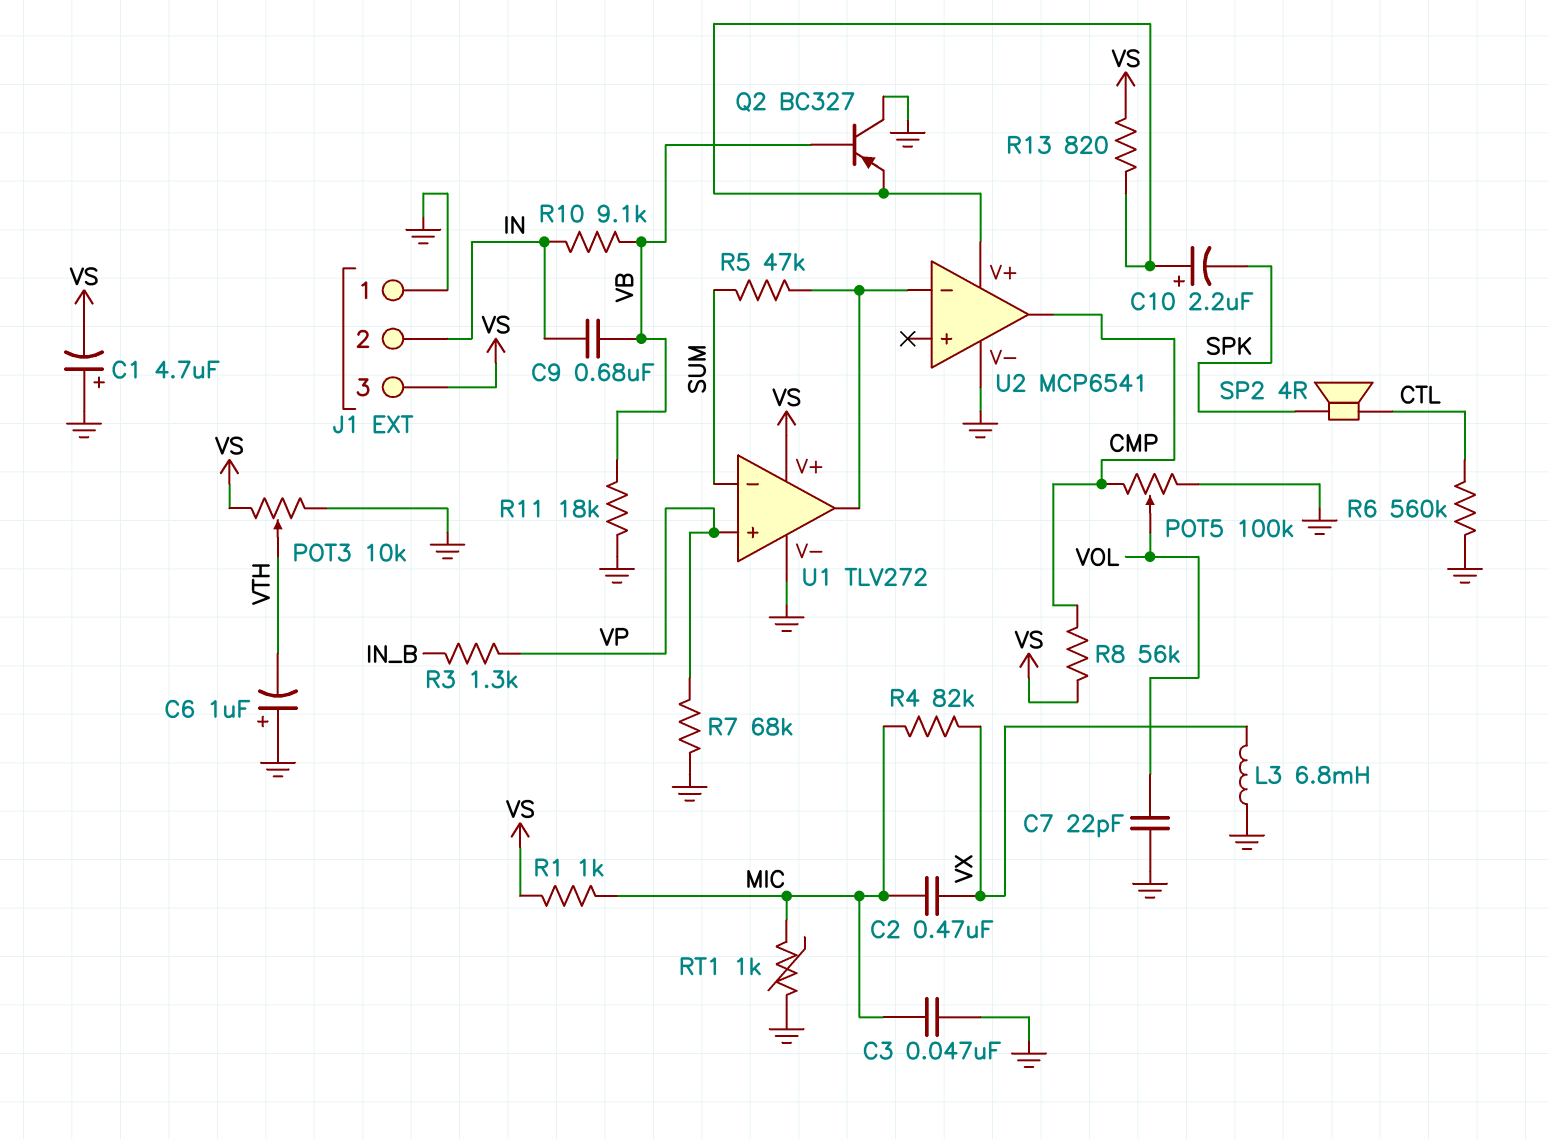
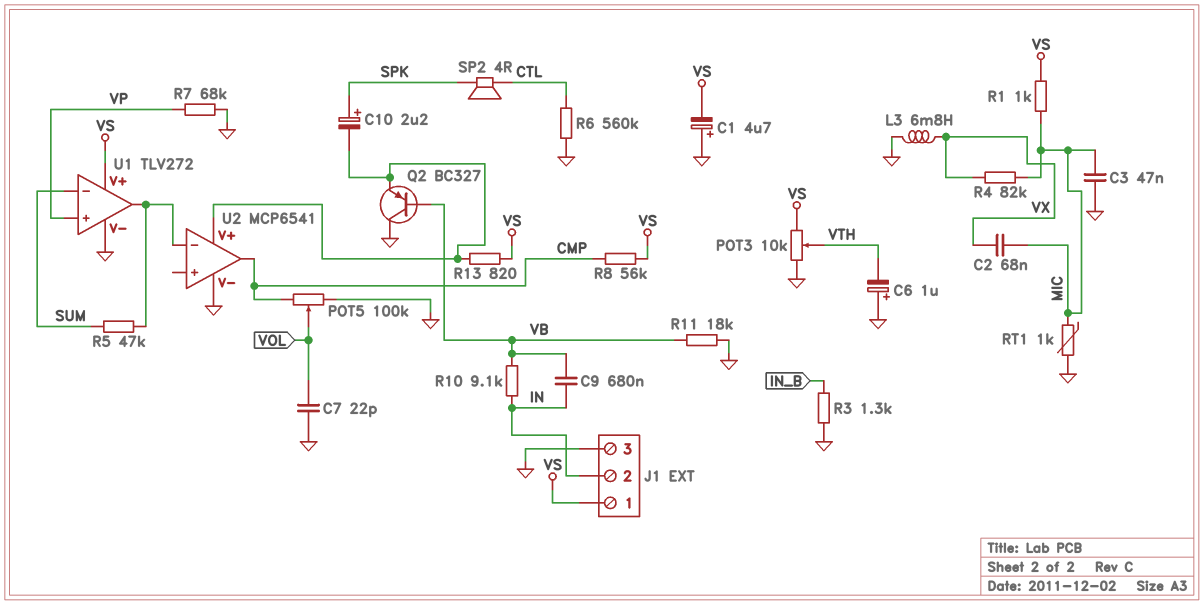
C2: 470nF (MIC, VX) -> 68nF (MIC, VX)
C10: 2.2uF (plus U2/V+, minus SPK) -> 2.2uF (plus SPK, minus U2/V+)
J1 pin 1: GND -> VS
J1 pin 3: VS -> GND
R3: 1.3k (IN_B, VP) -> 1.3k (GND, IN_B)

